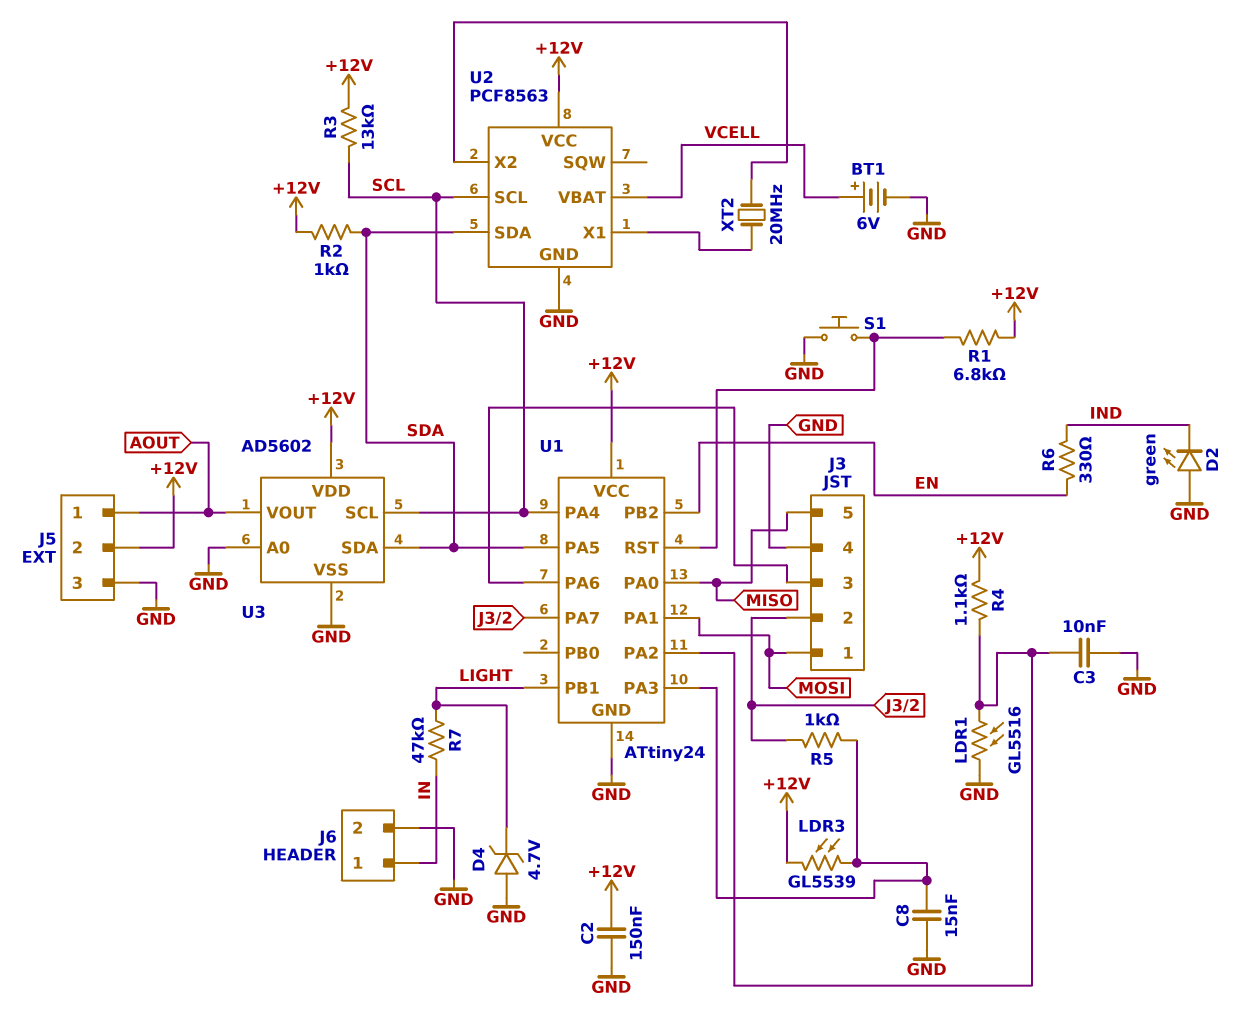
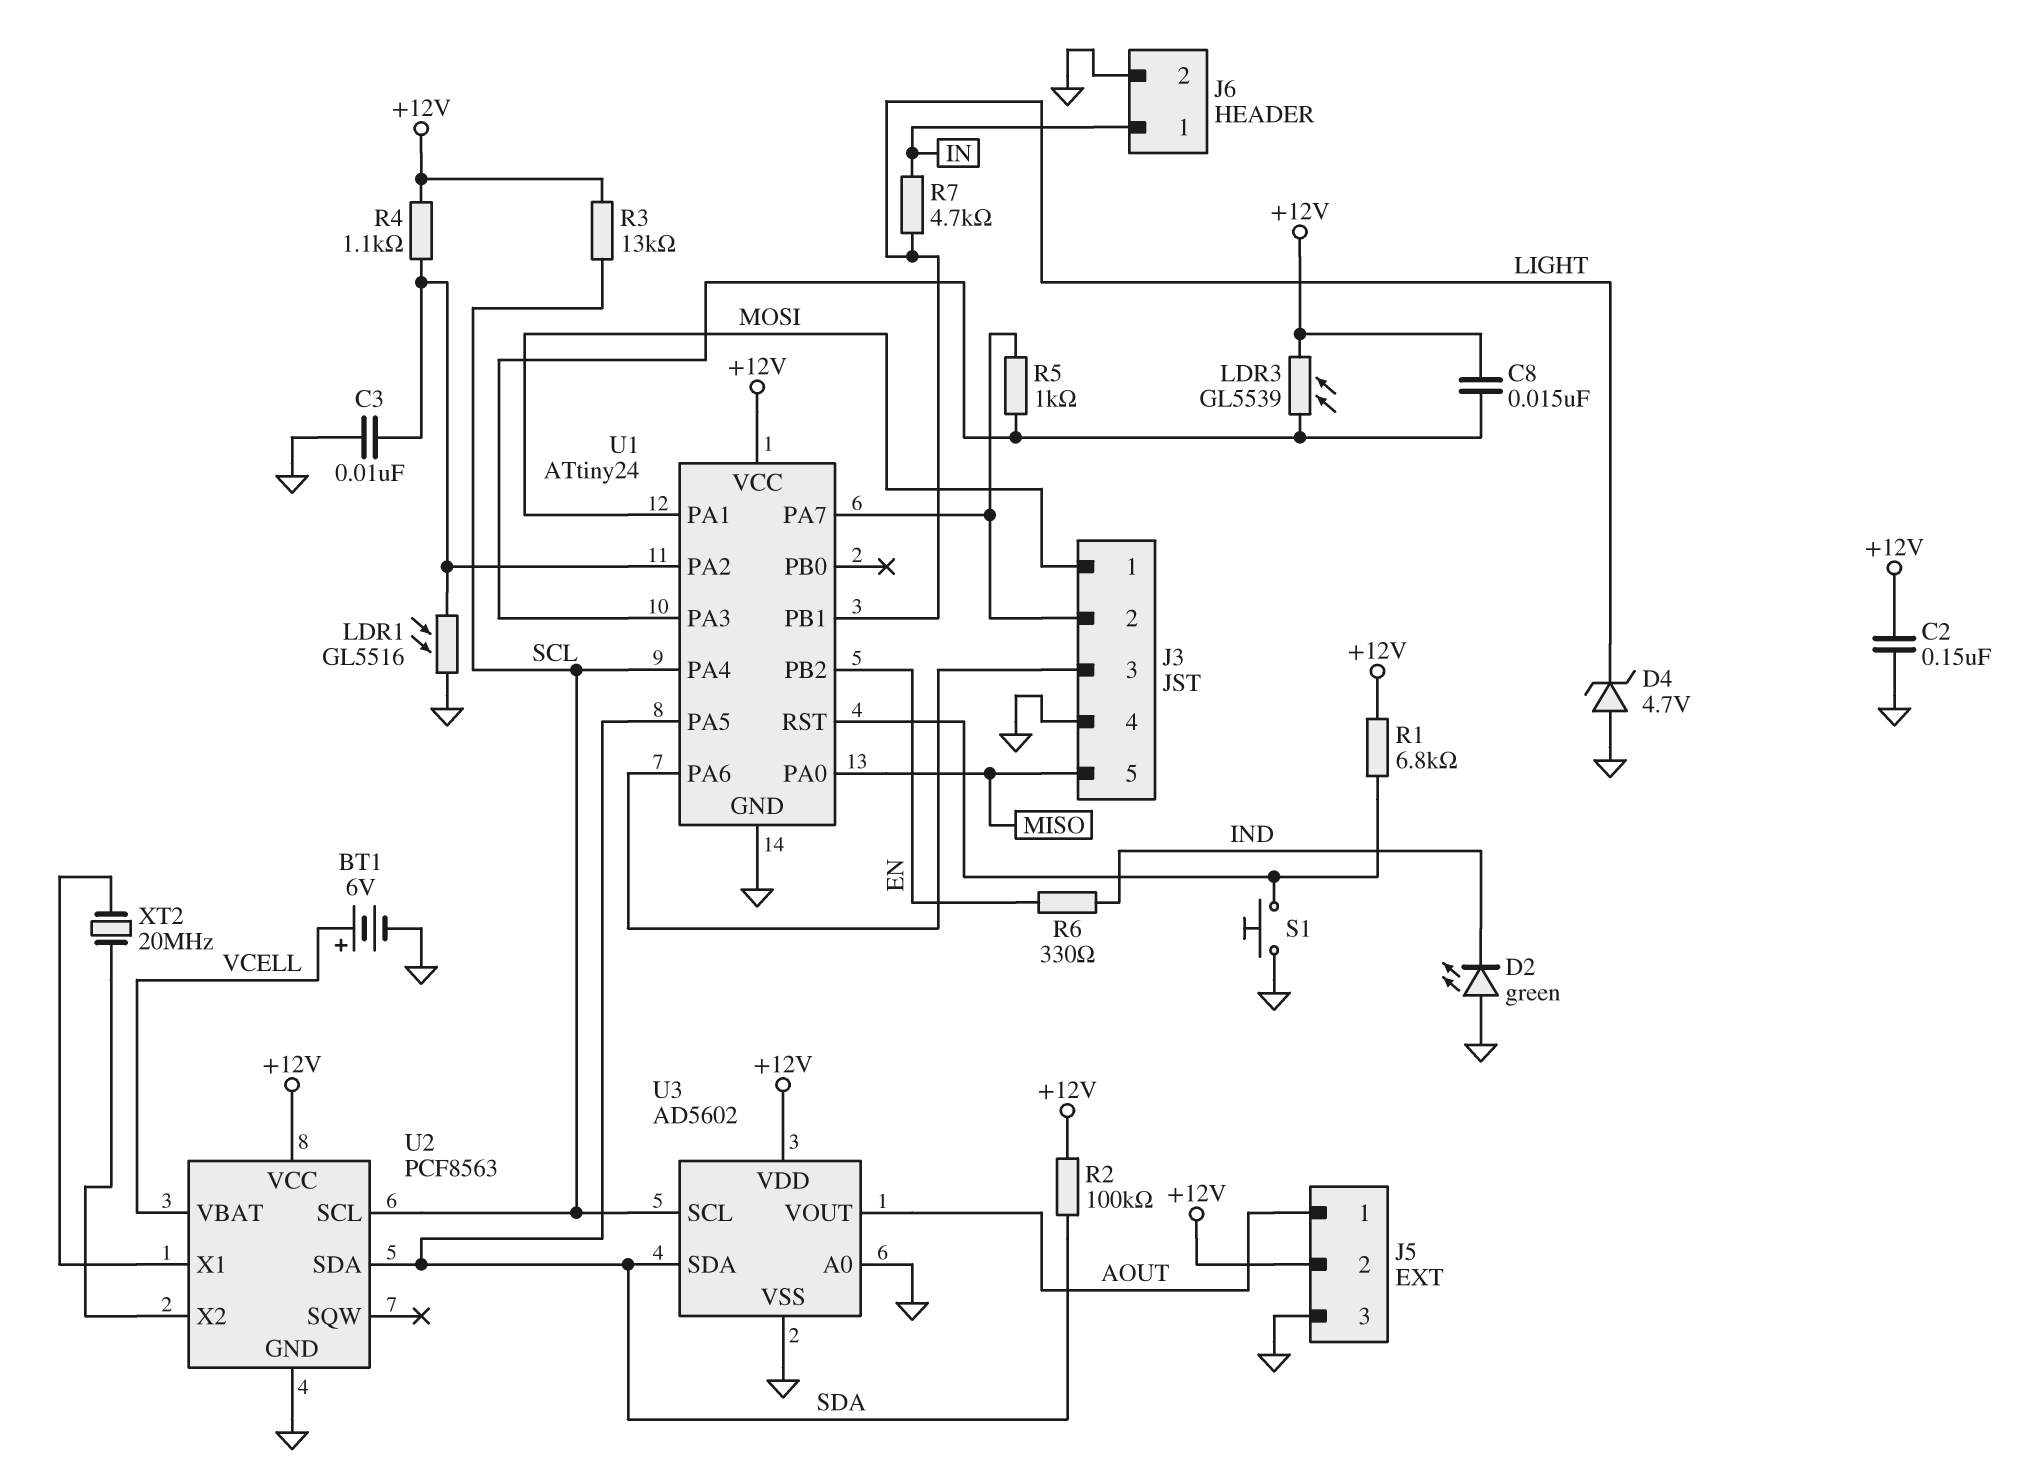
C8: 15nF (GND, U1/PA3) -> 15nF (+12V, U1/PA3)
R2: 1k (+12V, SDA) -> 100k (+12V, SDA)
R7: 47k (IN, LIGHT) -> 4.7k (IN, LIGHT)

